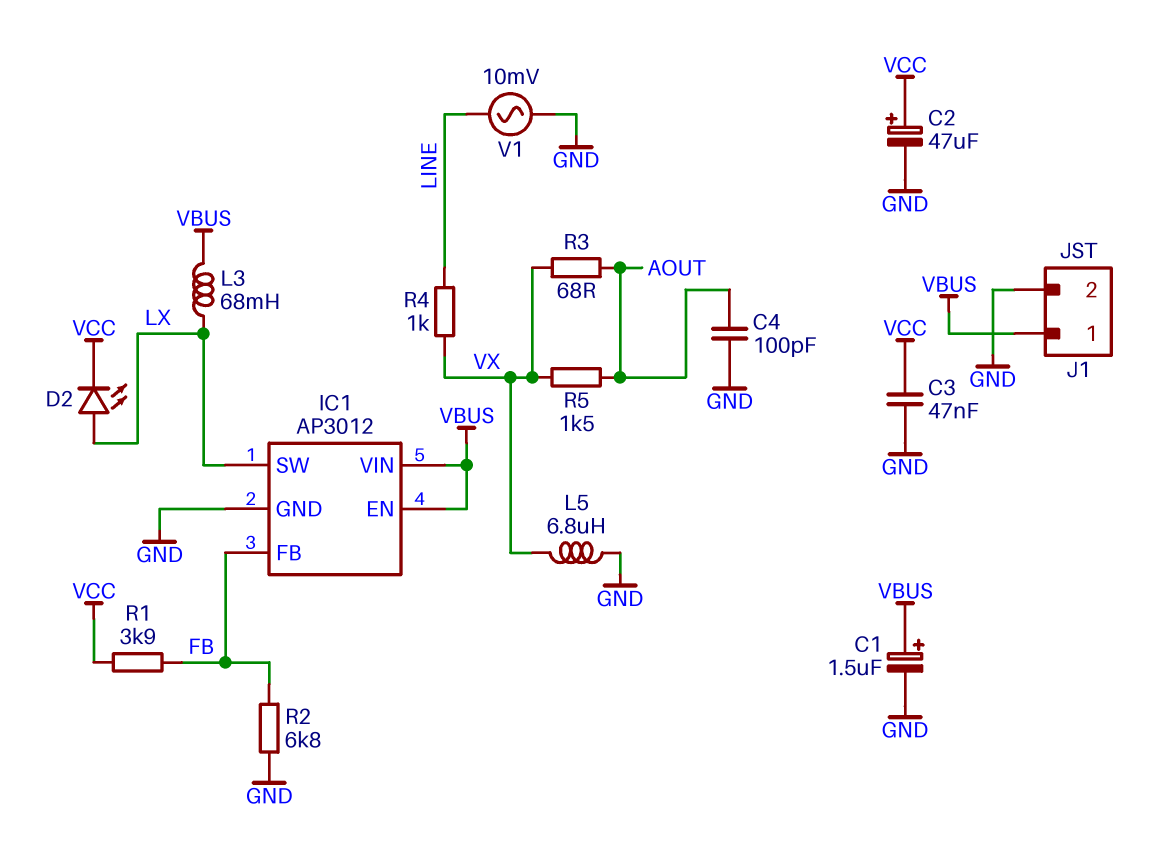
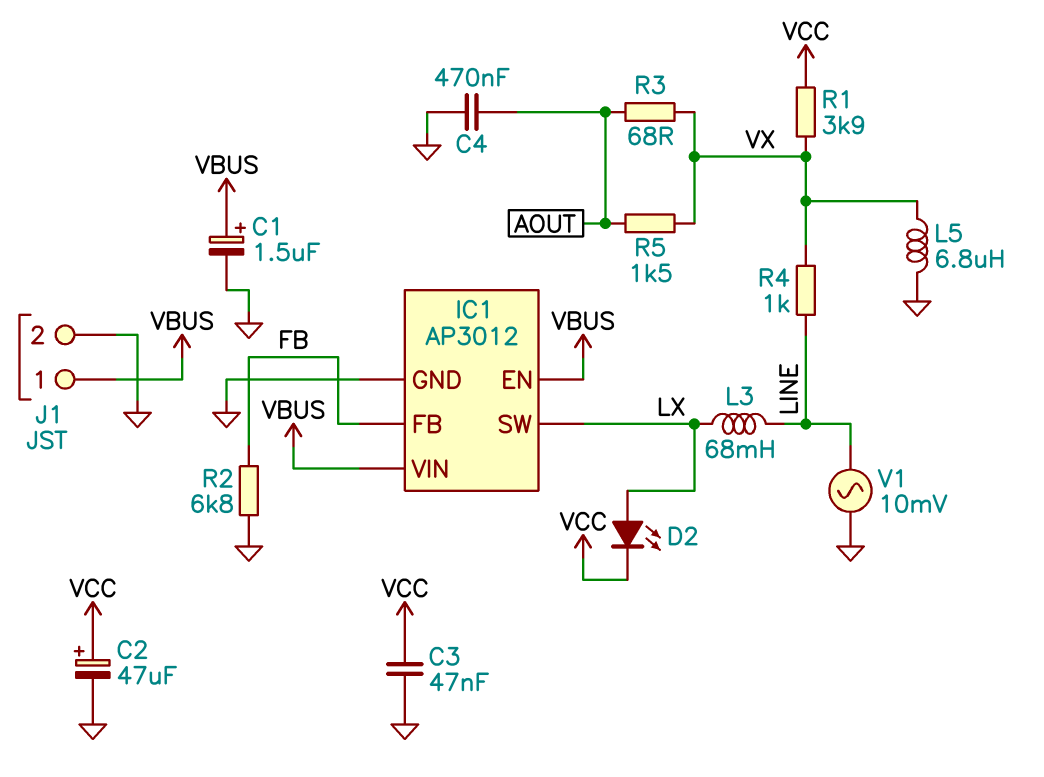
C4: 100pF (AOUT, GND) -> 470nF (AOUT, GND)
L3: 68mH (LX, VBUS) -> 68mH (LINE, LX)
R1: 3.9k (FB, VCC) -> 3.9k (VCC, VX)

